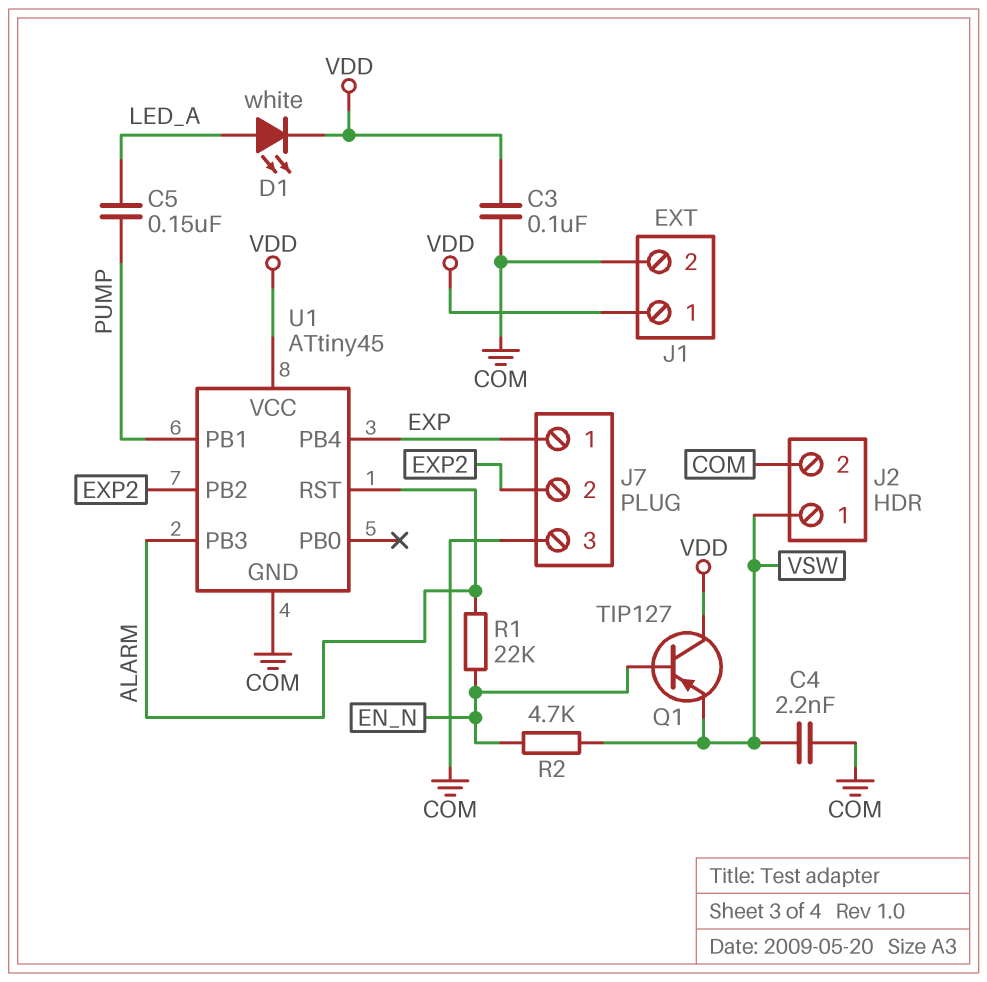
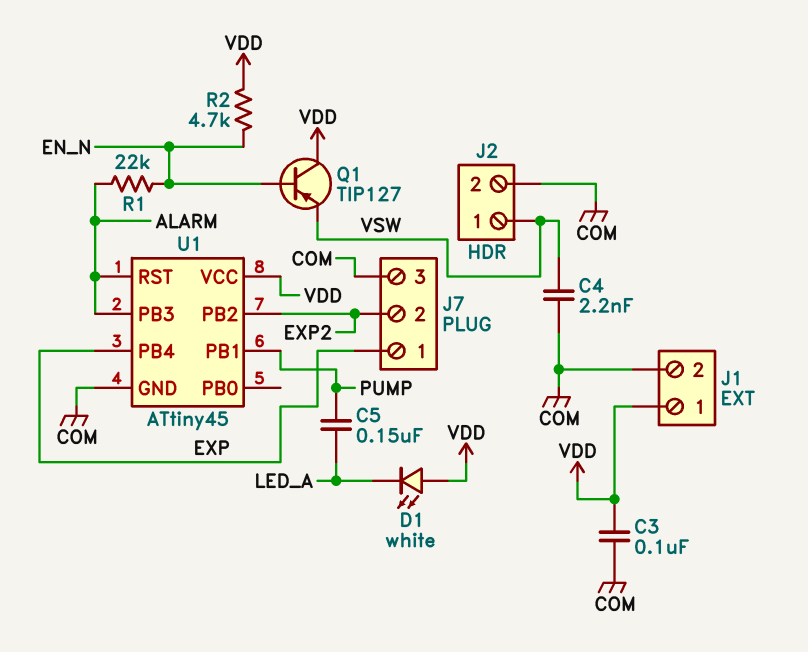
D1: LED white (A LED_A, K VDD) -> LED white (A VDD, K LED_A)
R2: 4.7k (EN_N, VSW) -> 4.7k (EN_N, VDD)

